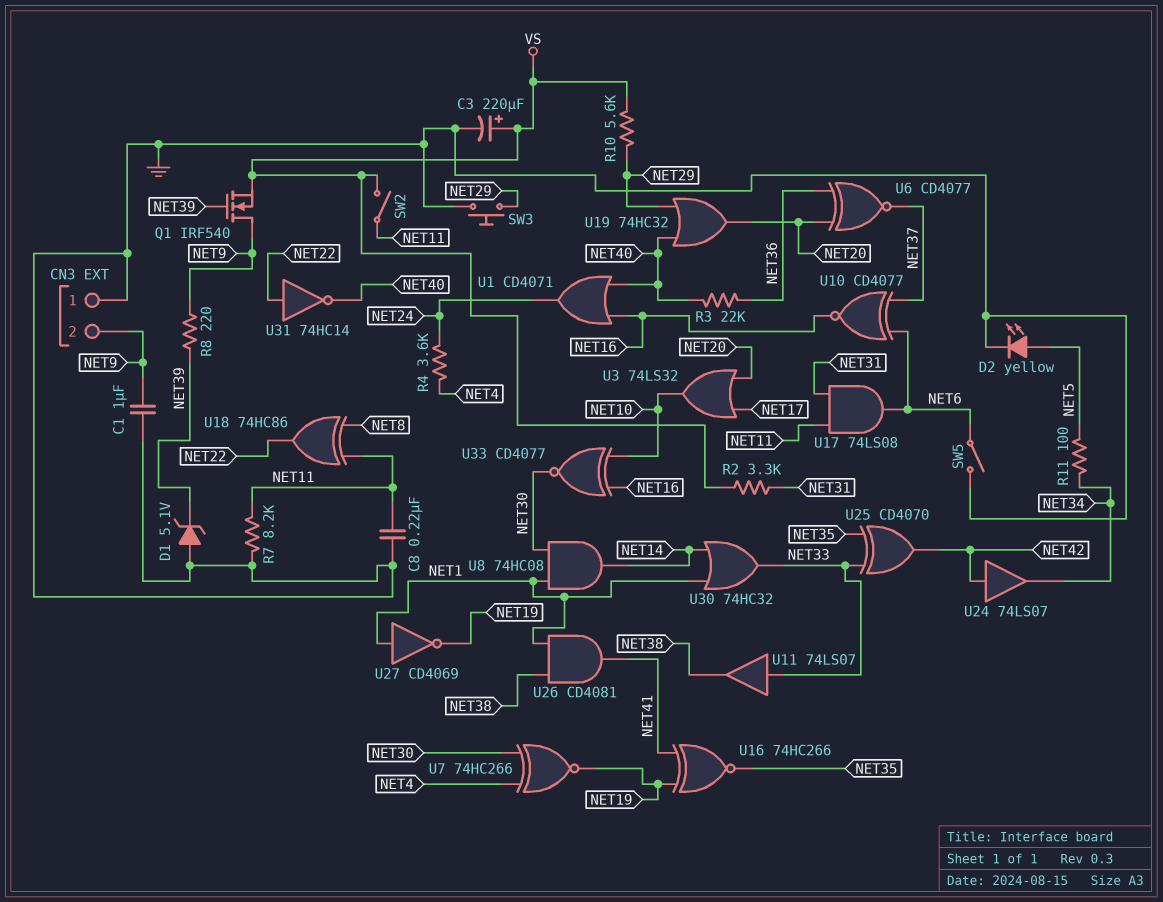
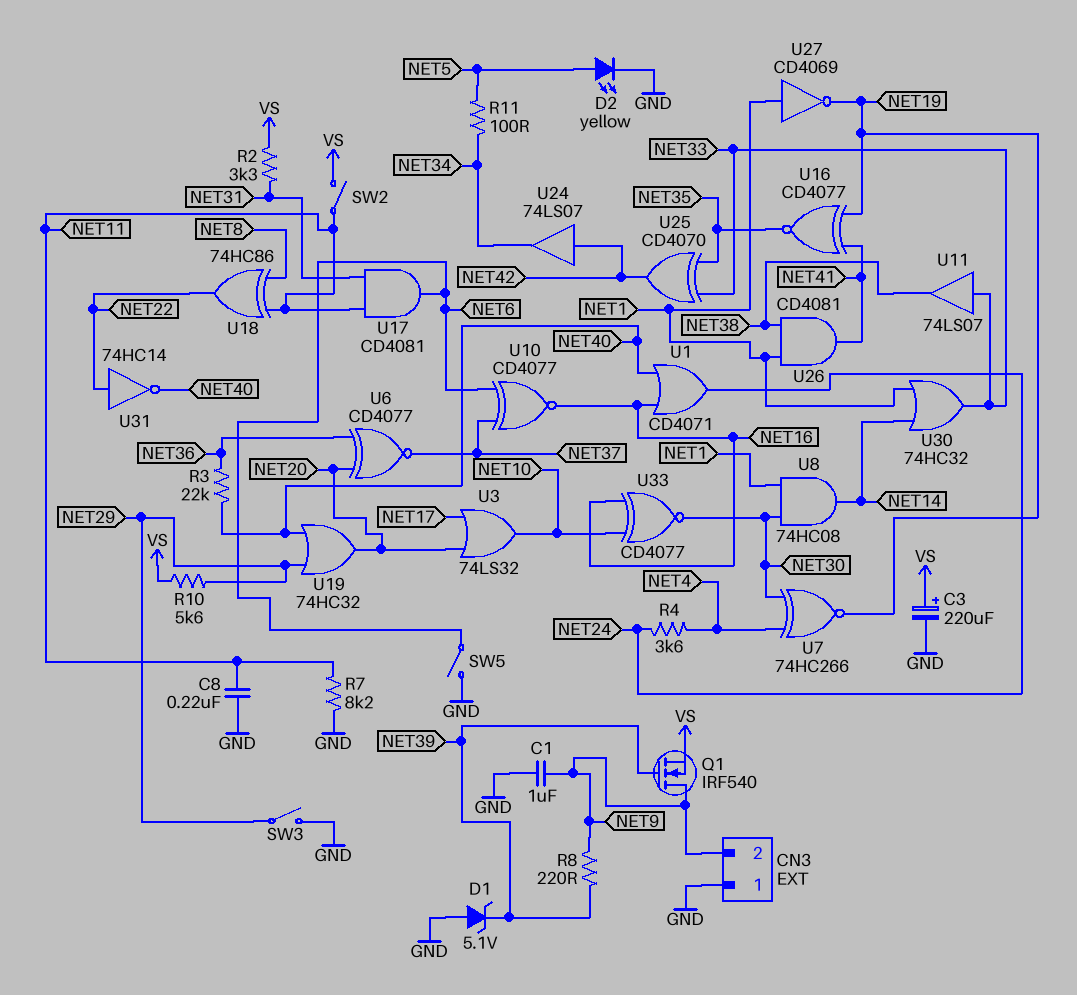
SW3: button (GND, NET29) -> switch (GND, NET29)
U16: XNOR 74HC266 (in NET19, in NET41, out NET35) -> XNOR CD4077 (in NET19, in NET41, out NET35)
U17: AND 74LS08 (in NET11, in NET31, out NET6) -> AND CD4081 (in NET11, in NET31, out NET6)

